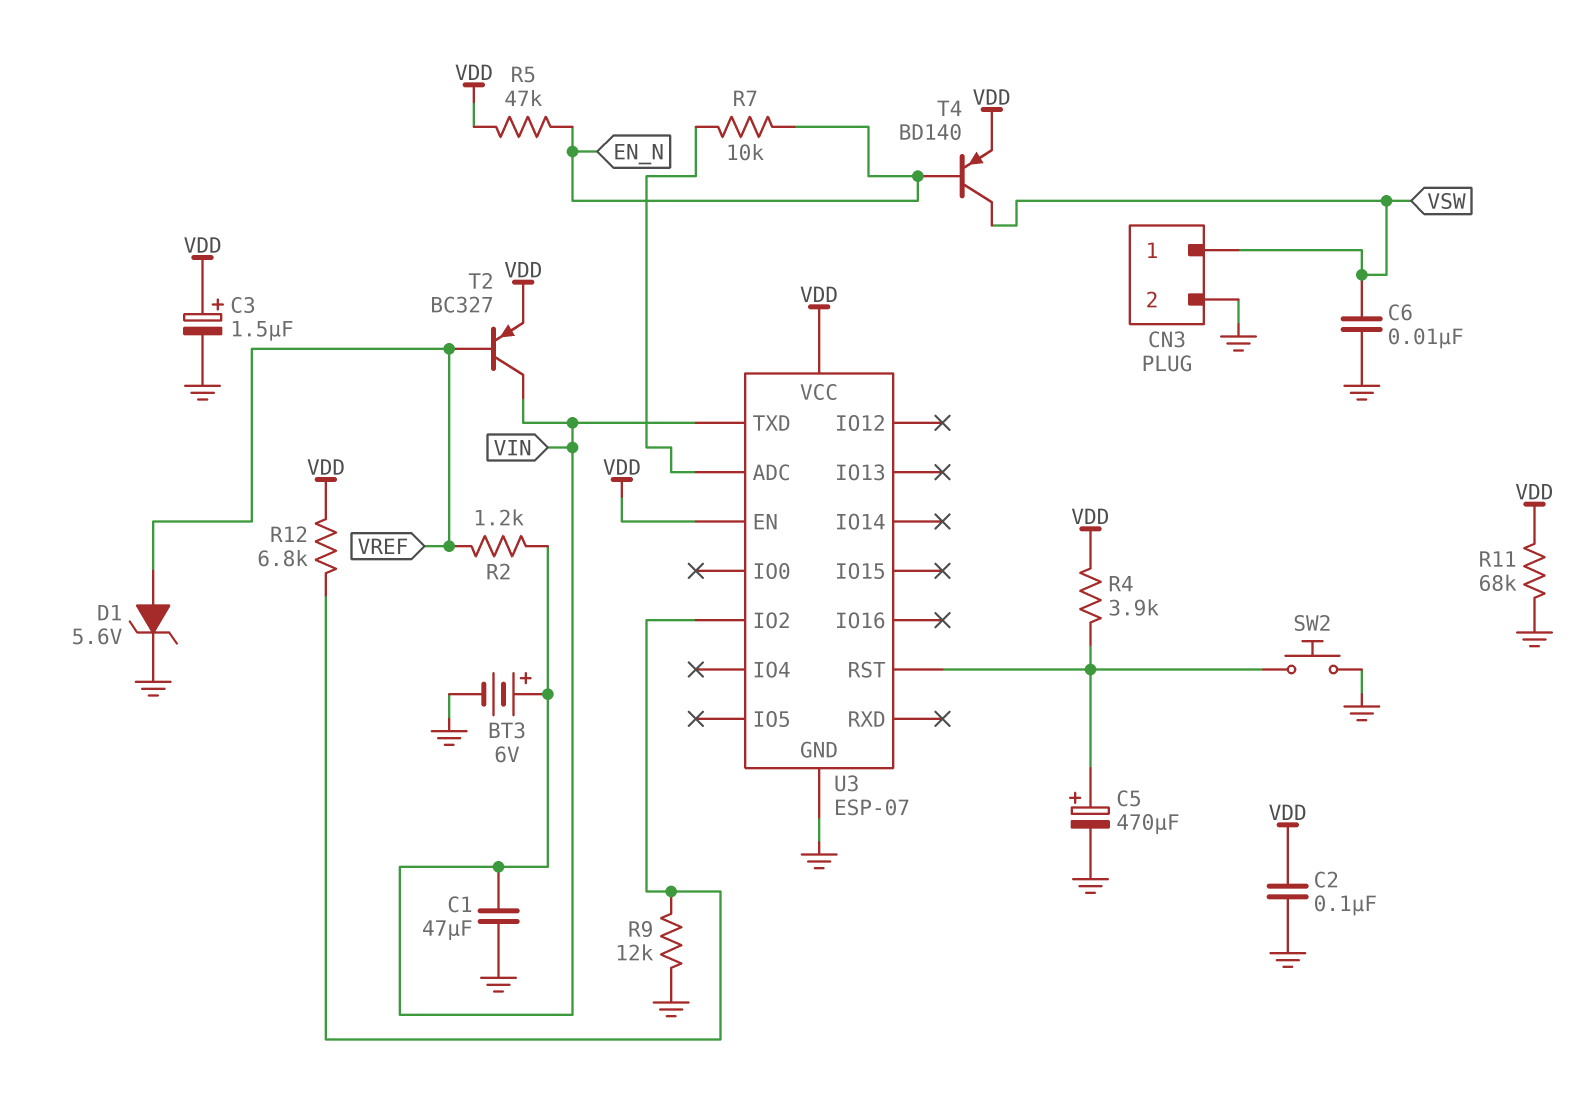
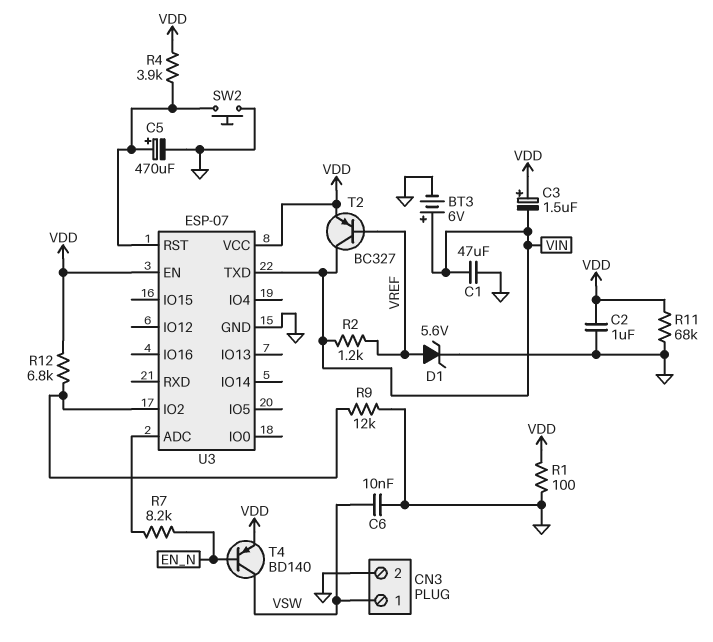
C2: 100nF (GND, VDD) -> 1uF (GND, VDD)
C3: 1.5uF (plus VDD, minus GND) -> 1.5uF (plus VDD, minus VIN)
R1: none -> 100 (GND, VDD)
R5: 47k (EN_N, VDD) -> none
R7: 10k (EN_N, U3/ADC) -> 8.2k (EN_N, U3/ADC)

